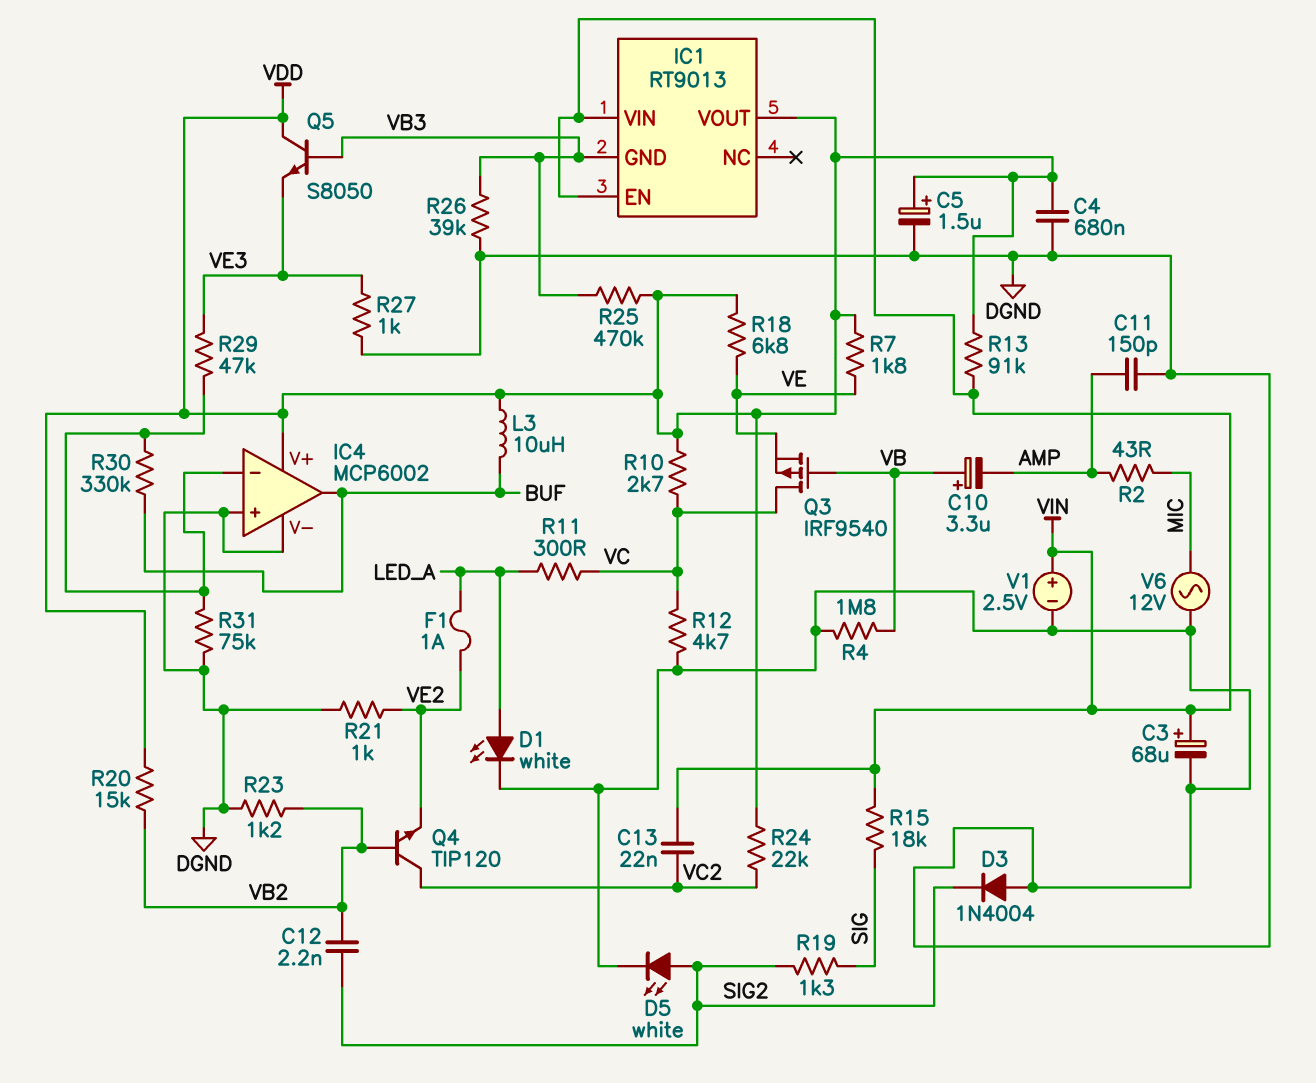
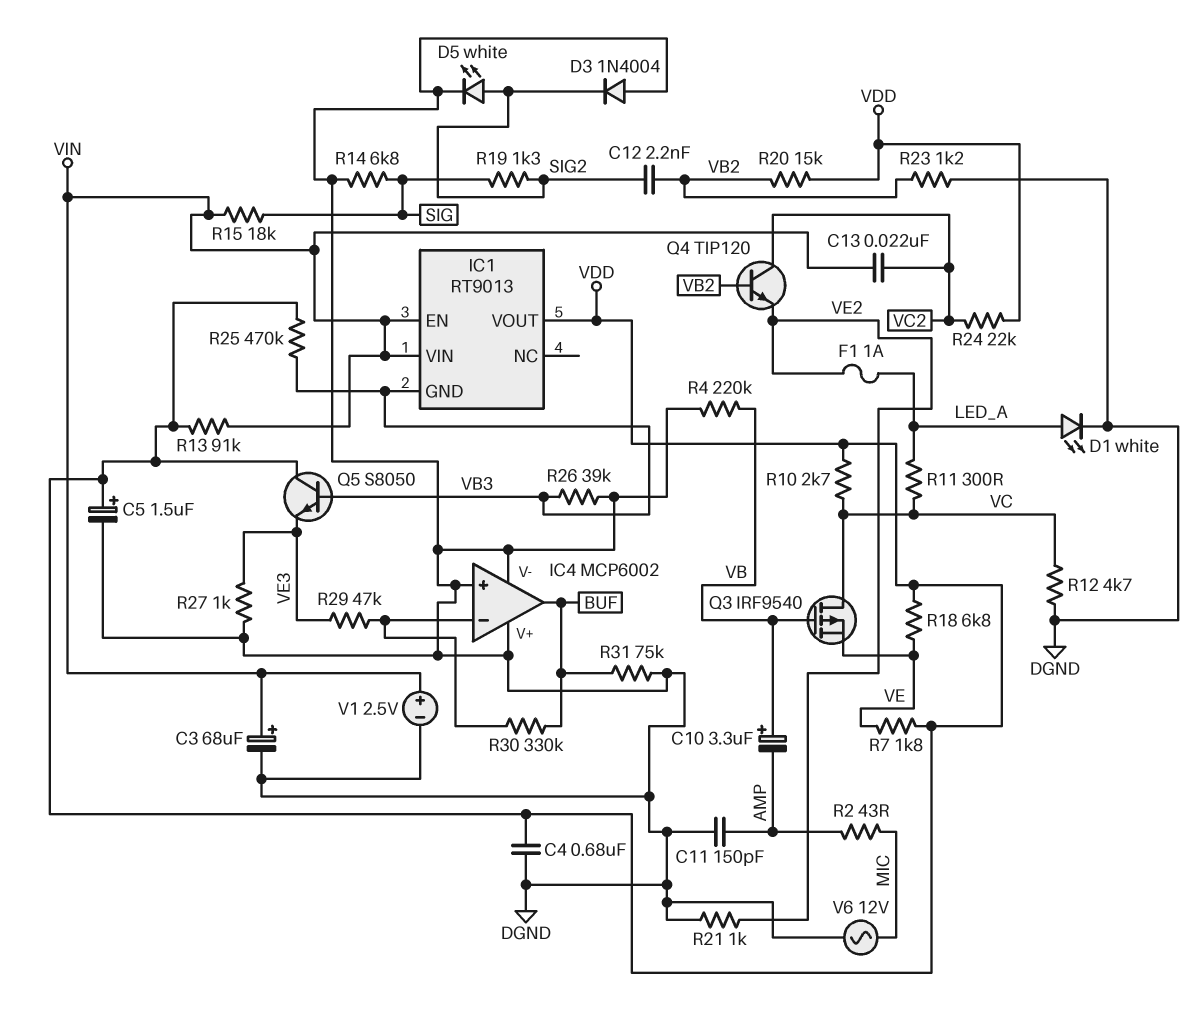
IC4 pin V+: VDD -> DGND
L3: 10uH (BUF, VDD) -> none
R4: 1.8M (DGND, VB) -> 220k (DGND, VB)
R14: none -> 6.8k (DGND, SIG)
R31: 75k (DGND, IC4/in-) -> 75k (BUF, DGND)

